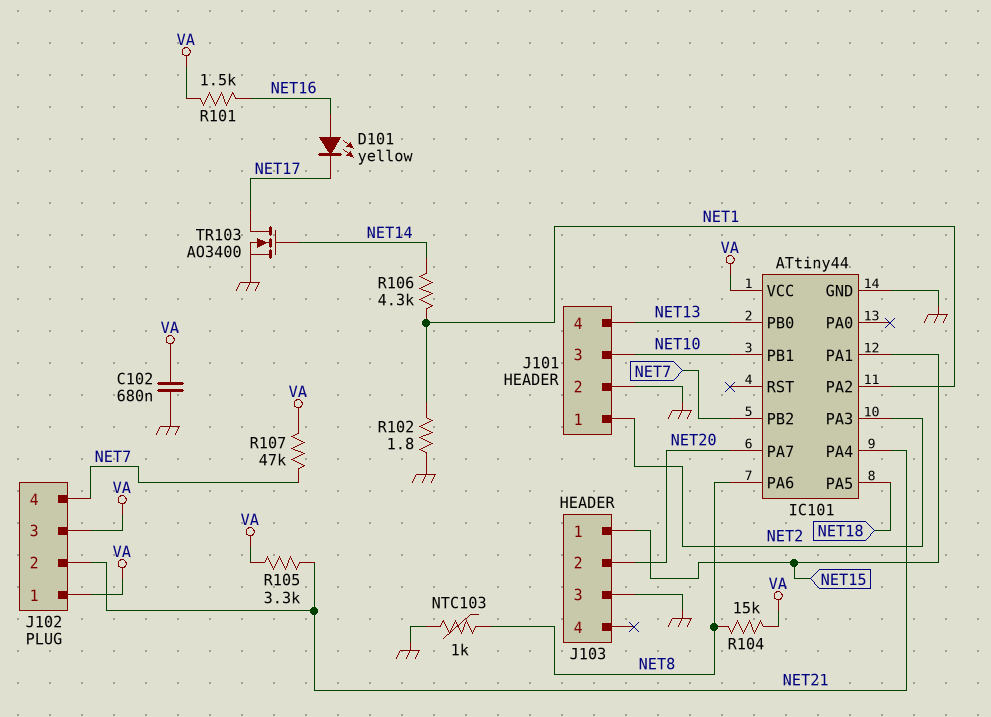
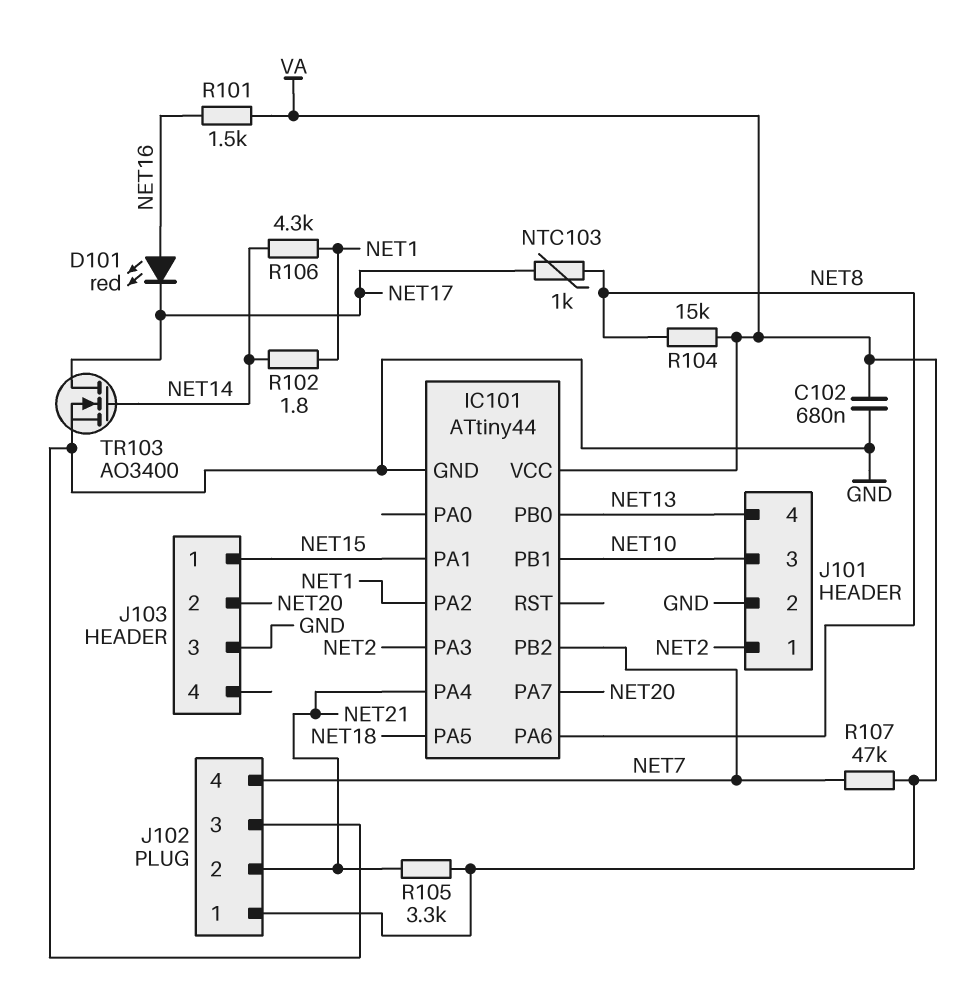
D101: LED yellow (A NET16, K NET17) -> LED red (A NET16, K NET17)
J102 pin 3: VA -> GND
NTC103: 1k (GND, NET8) -> 1k (NET8, NET17)
R102: 1.8 (GND, NET1) -> 1.8 (NET1, NET14)

